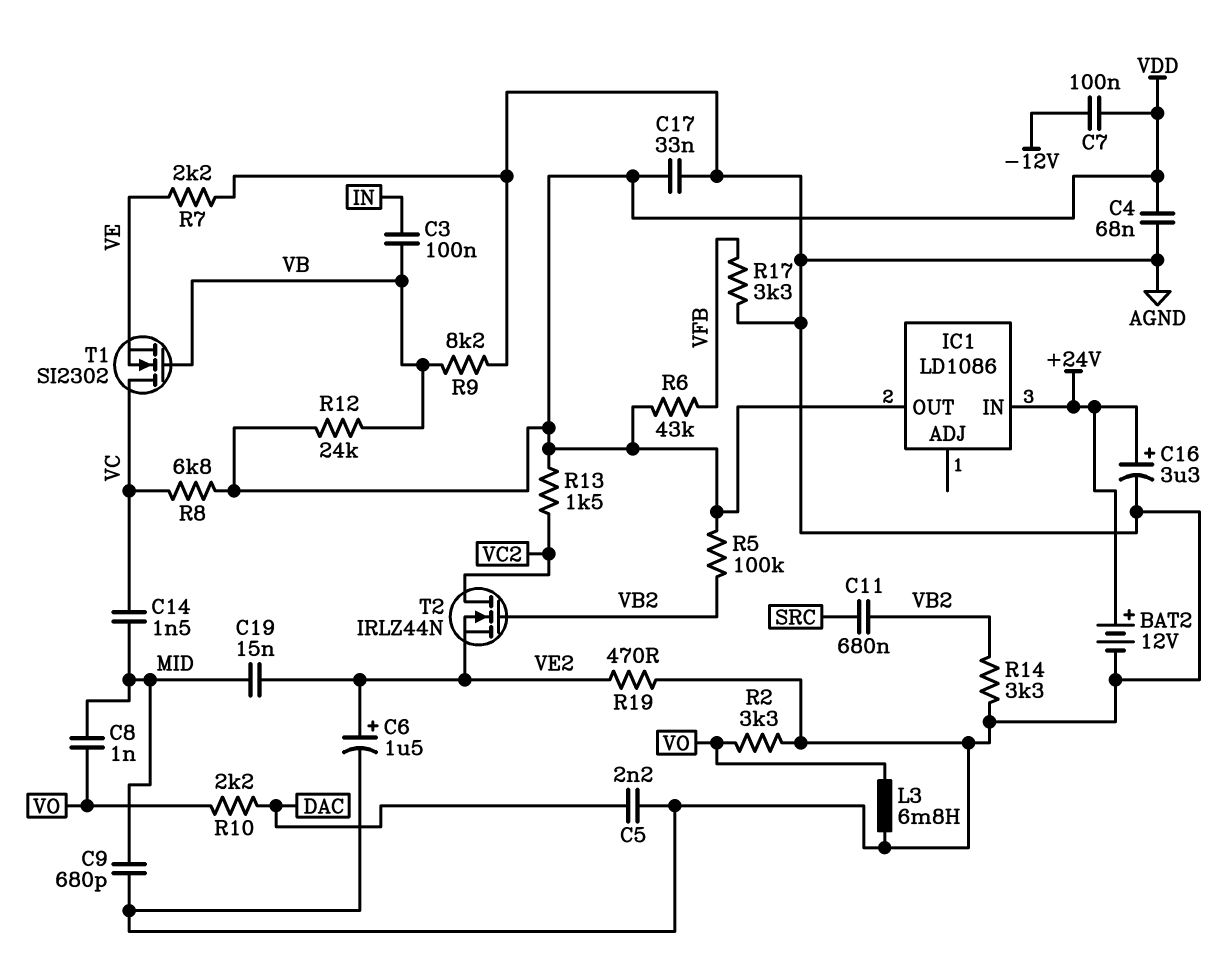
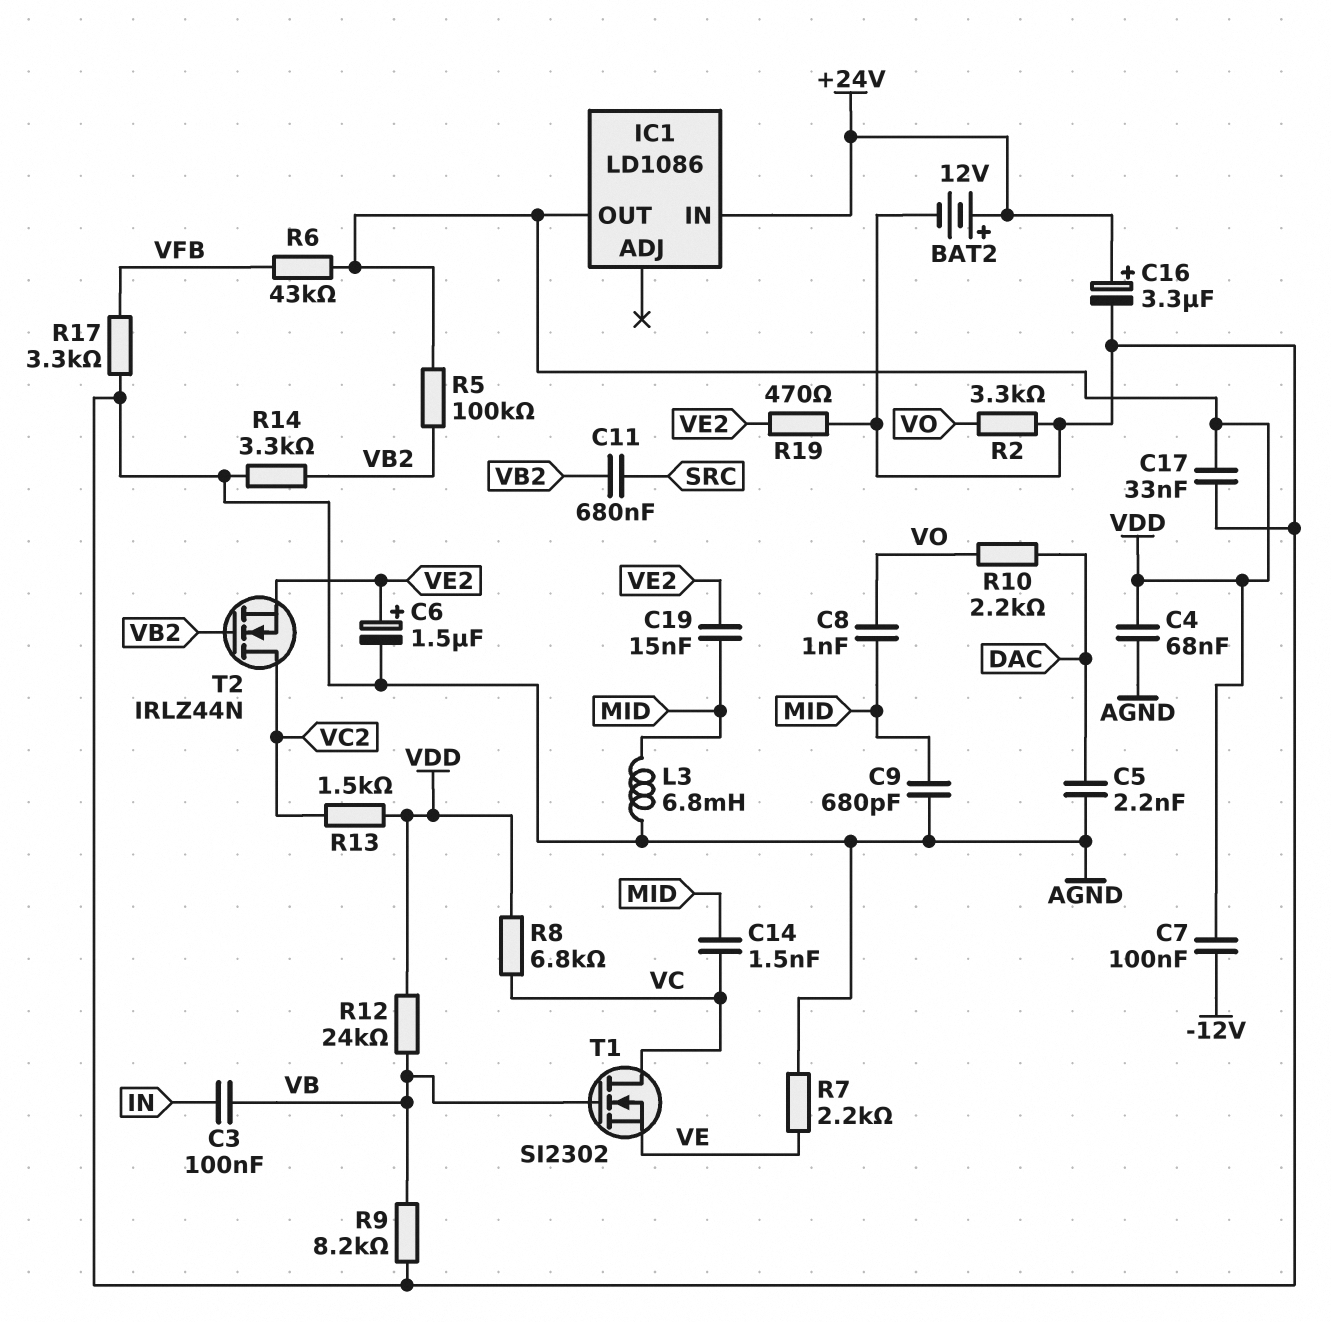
L3: 6.8mH (AGND, VO) -> 6.8mH (AGND, MID)

